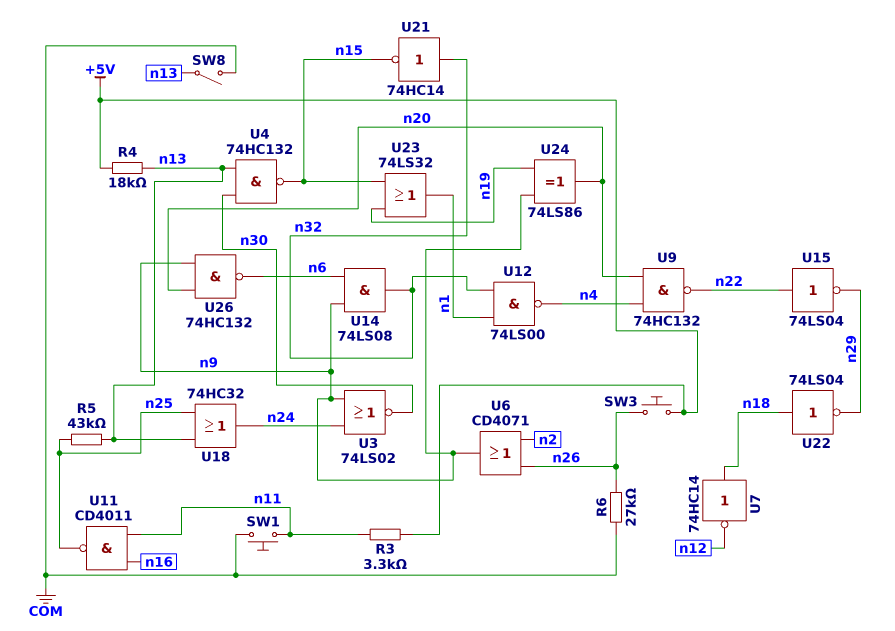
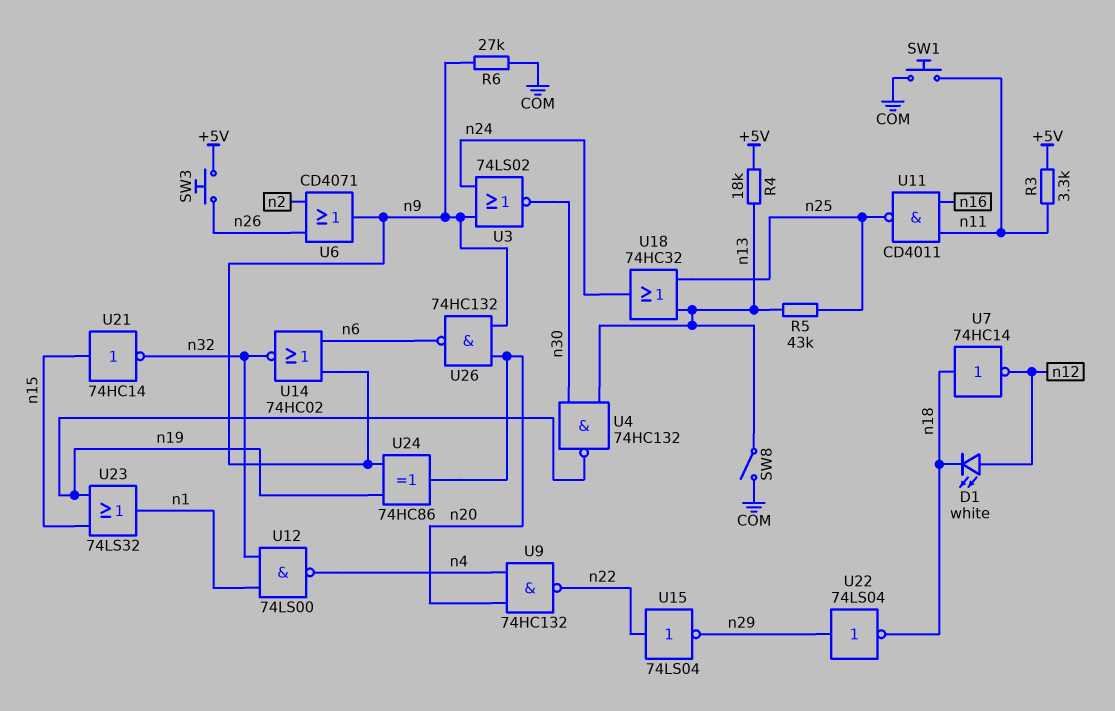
D1: none -> LED white (A n12, K n18)
R6: 27k (COM, n26) -> 27k (COM, n9)
U4: NAND 74HC132 (in n13, in n30, out n15) -> NAND 74HC132 (in n13, in n30, out n19)
U14: AND 74LS08 (in n6, in n9, out n32) -> NOR 74HC02 (in n6, in n9, out n32)
U21: NOT 74HC14 (in n32, out n15) -> NOT 74HC14 (in n15, out n32)
U22: NOT 74LS04 (in n18, out n29) -> NOT 74LS04 (in n29, out n18)
U24: XOR 74LS86 (in n9, in n19, out n20) -> XOR 74HC86 (in n9, in n19, out n20)

